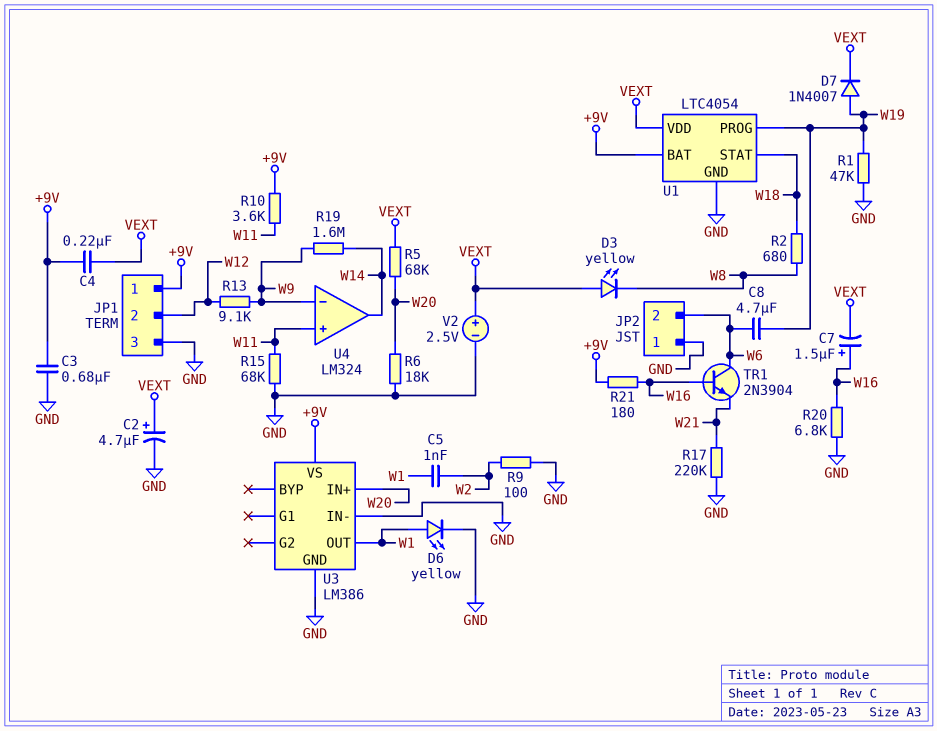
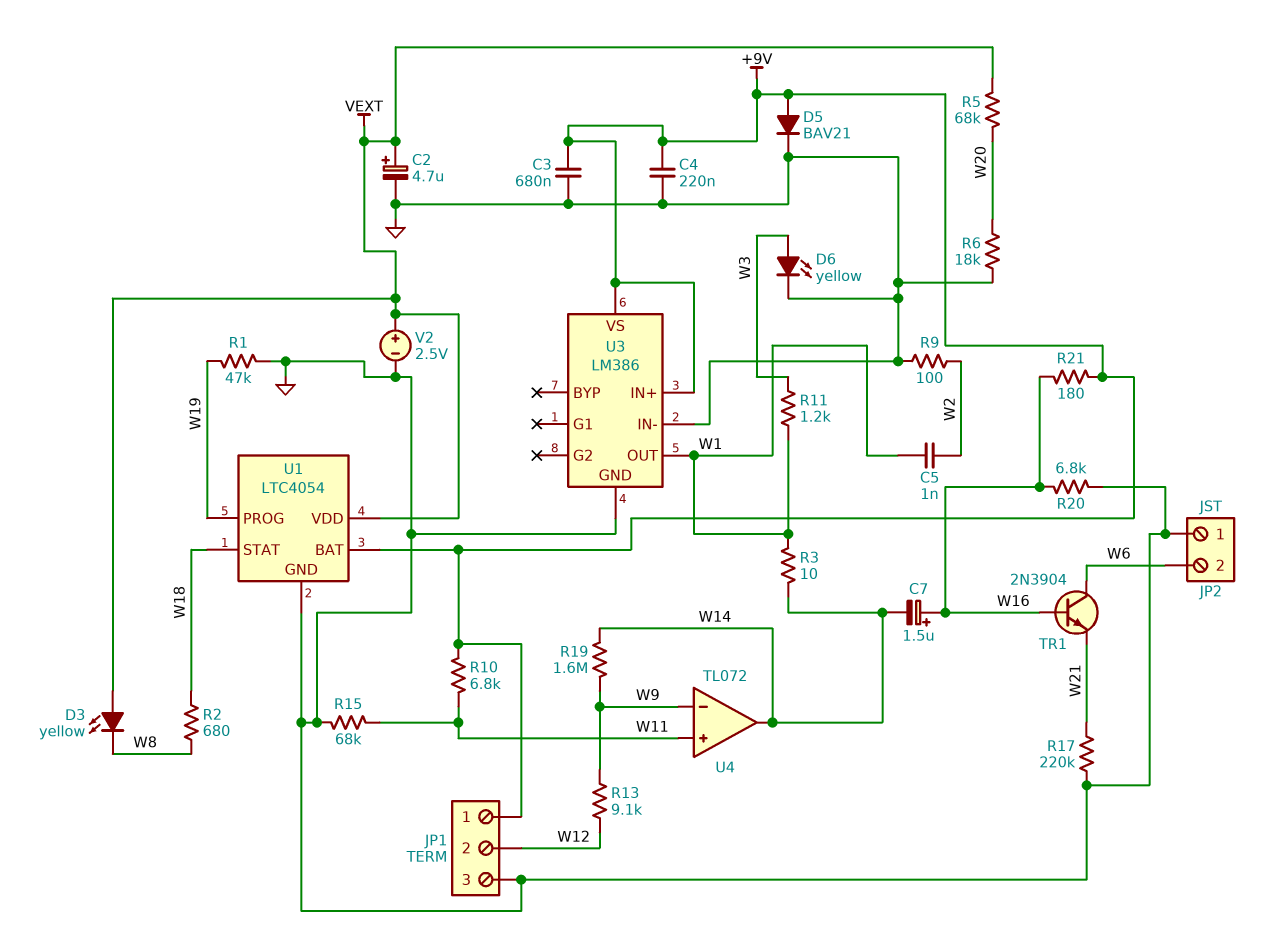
C4: 220nF (+9V, VEXT) -> 220nF (+9V, GND)
C7: 1.5uF (plus W16, minus VEXT) -> 1.5uF (plus W16, minus W14)
C8: 4.7uF (W6, W19) -> none
D5: none -> diode BAV21 (A +9V, K GND)
D6: LED yellow (A W1, K GND) -> LED yellow (A W3, K GND)
D7: diode 1N4007 (A W19, K VEXT) -> none
R3: none -> 10 (W1, W14)
R10: 3.6k (+9V, W11) -> 6.8k (+9V, W11)
R11: none -> 1.2k (W1, W3)
U3 pin IN+: W20 -> +9V
U4: LM324 -> TL072

